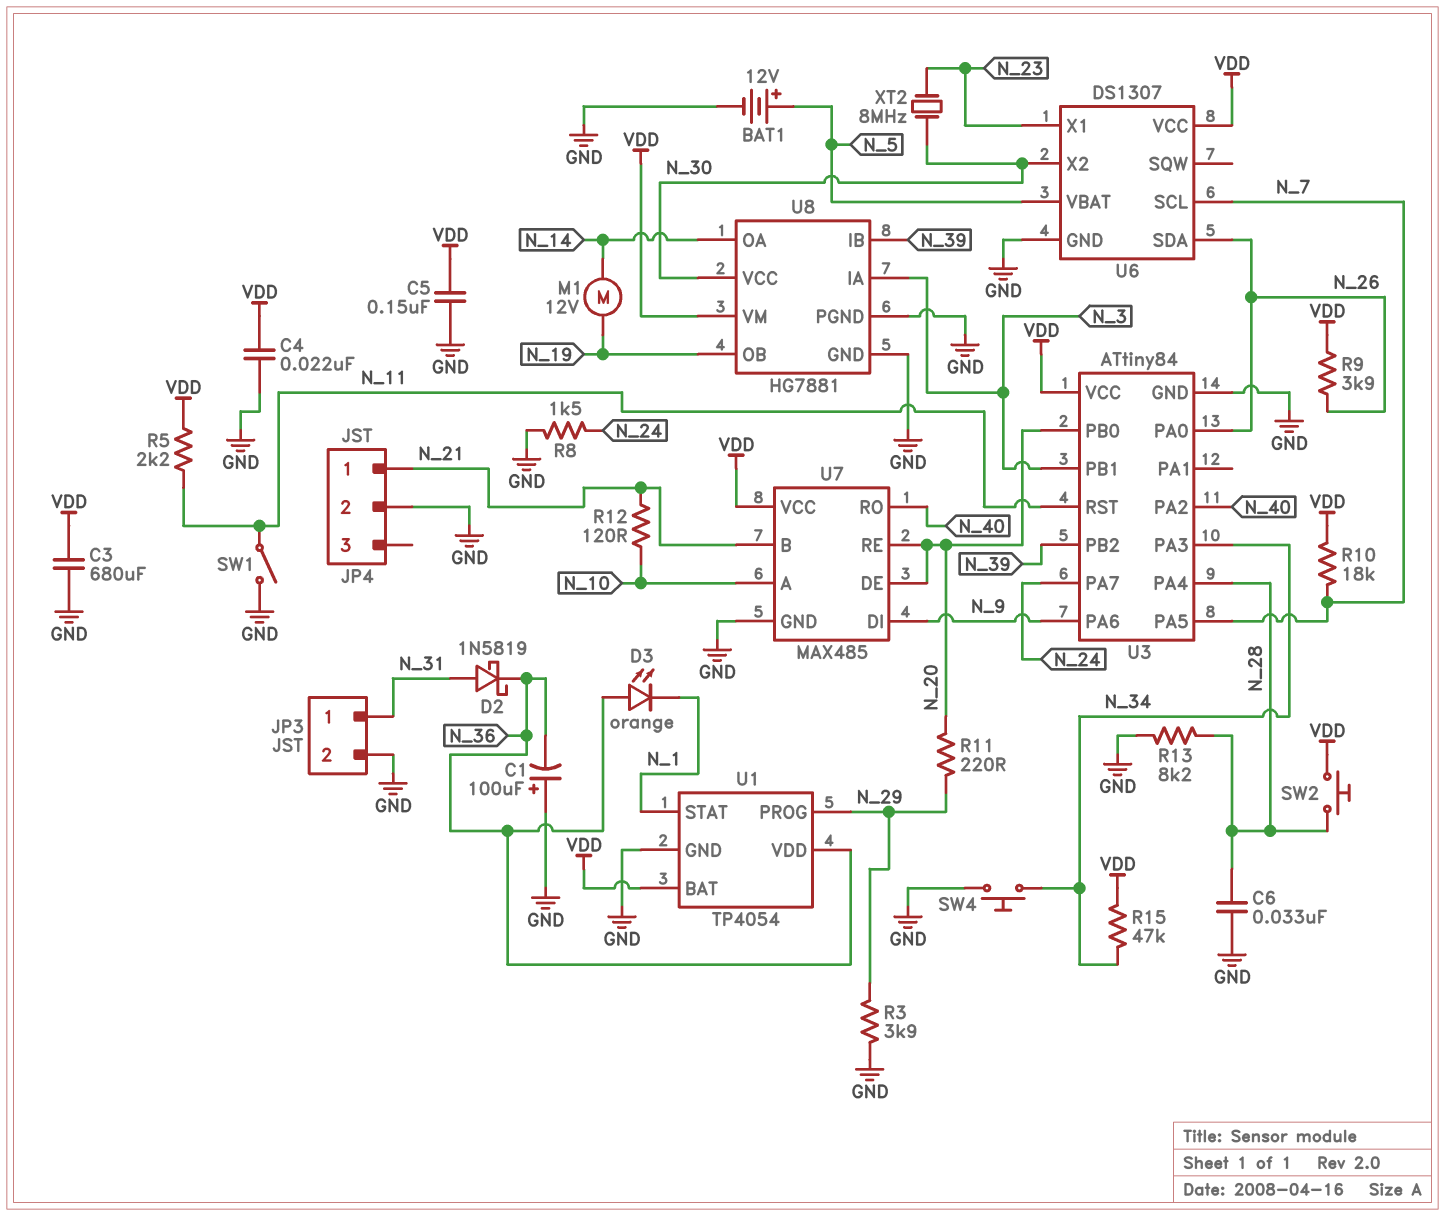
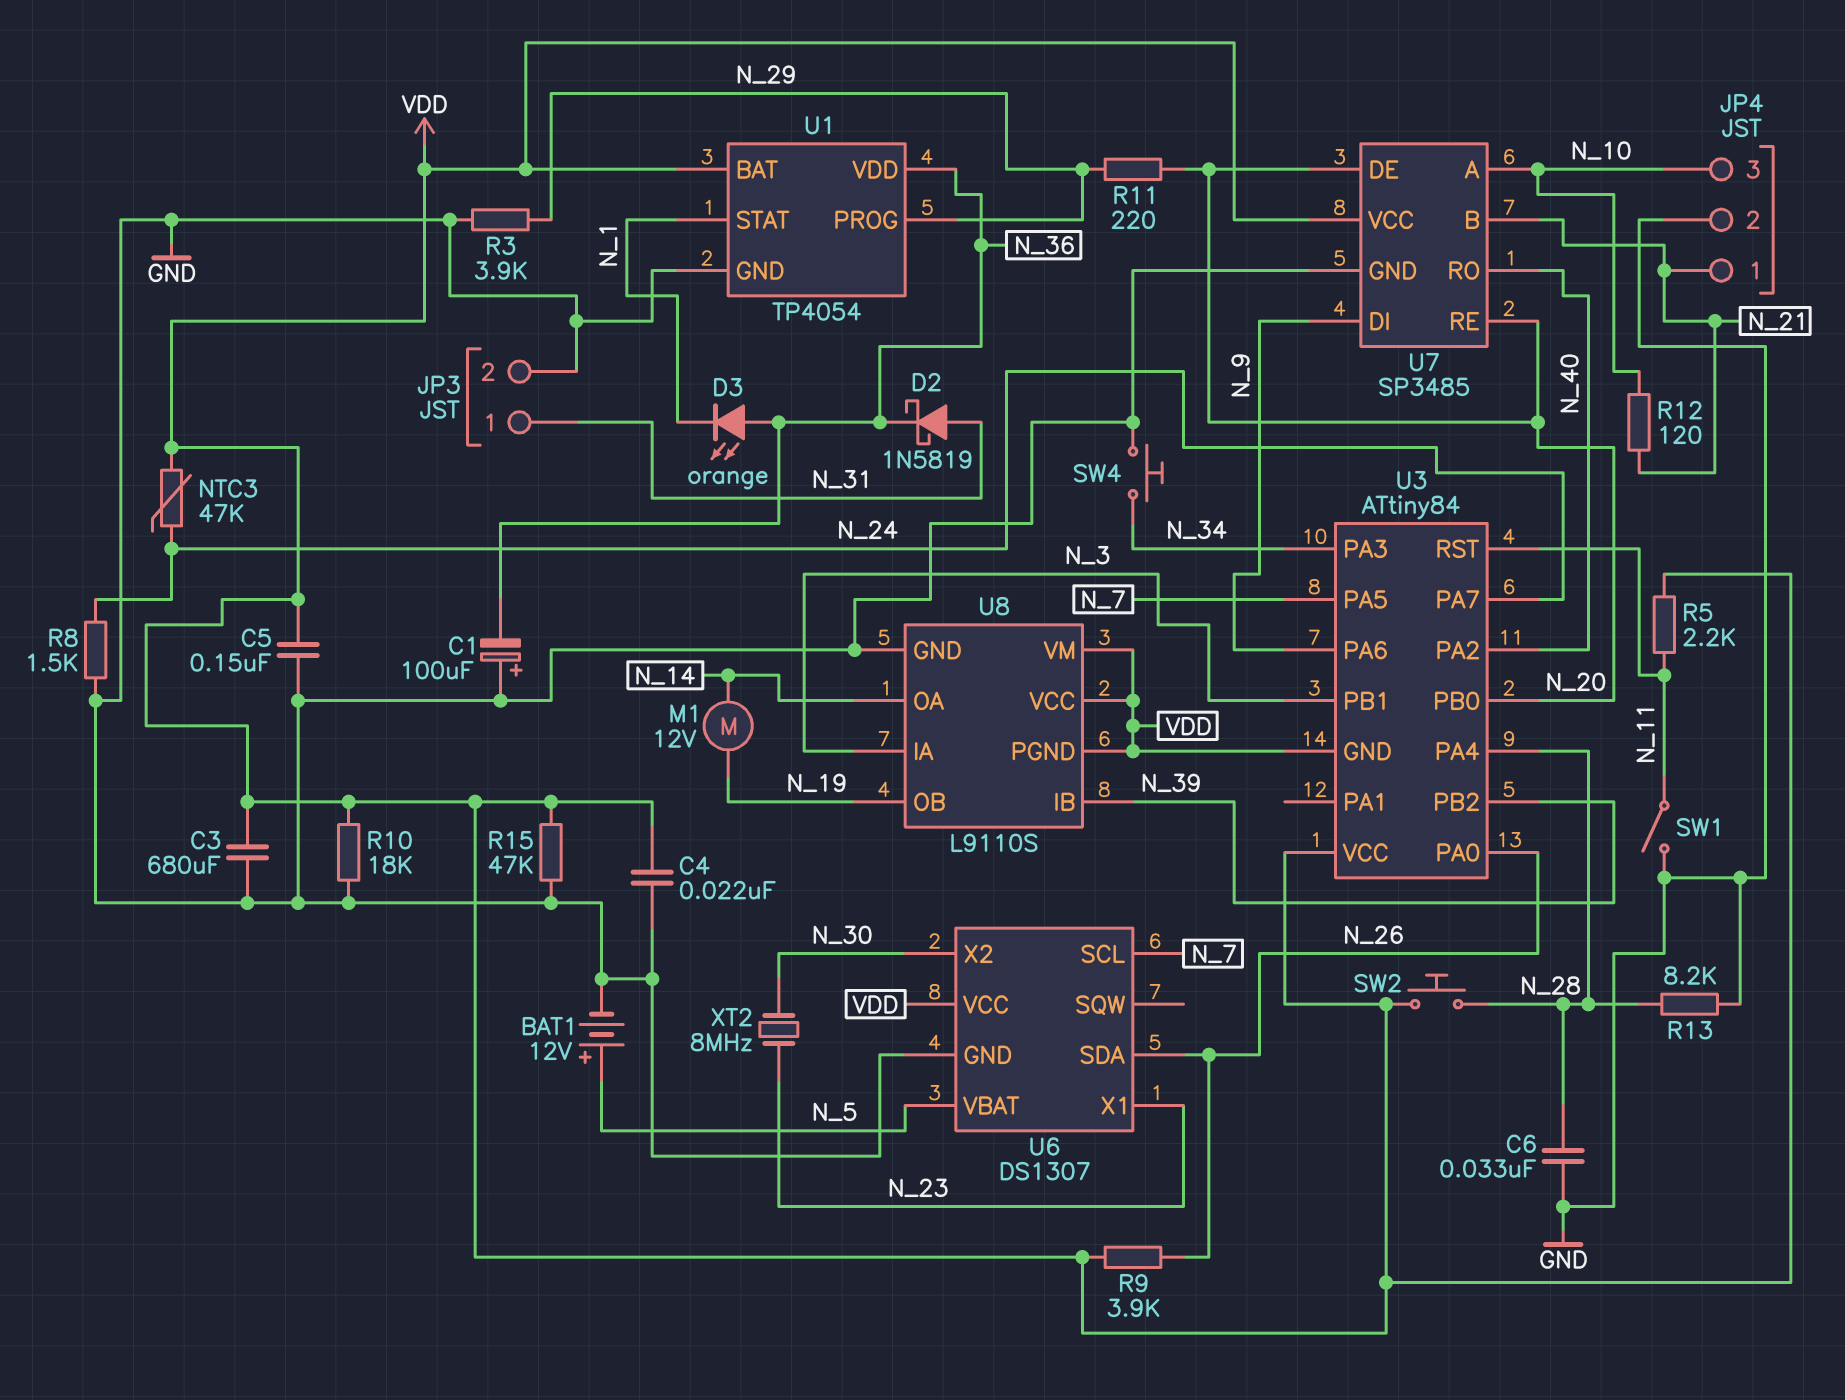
JP4 pin 3: none -> N_10
NTC3: none -> 47k (N_24, VDD)
R10: 18k (N_7, VDD) -> 18k (GND, VDD)
R15: 47k (N_34, VDD) -> 47k (GND, VDD)
U3 pin GND: GND -> VDD
U7: MAX485 -> SP3485
U8: HG7881 -> L9110S
U8 pin PGND: GND -> VDD
U8 pin VCC: N_30 -> VDD

